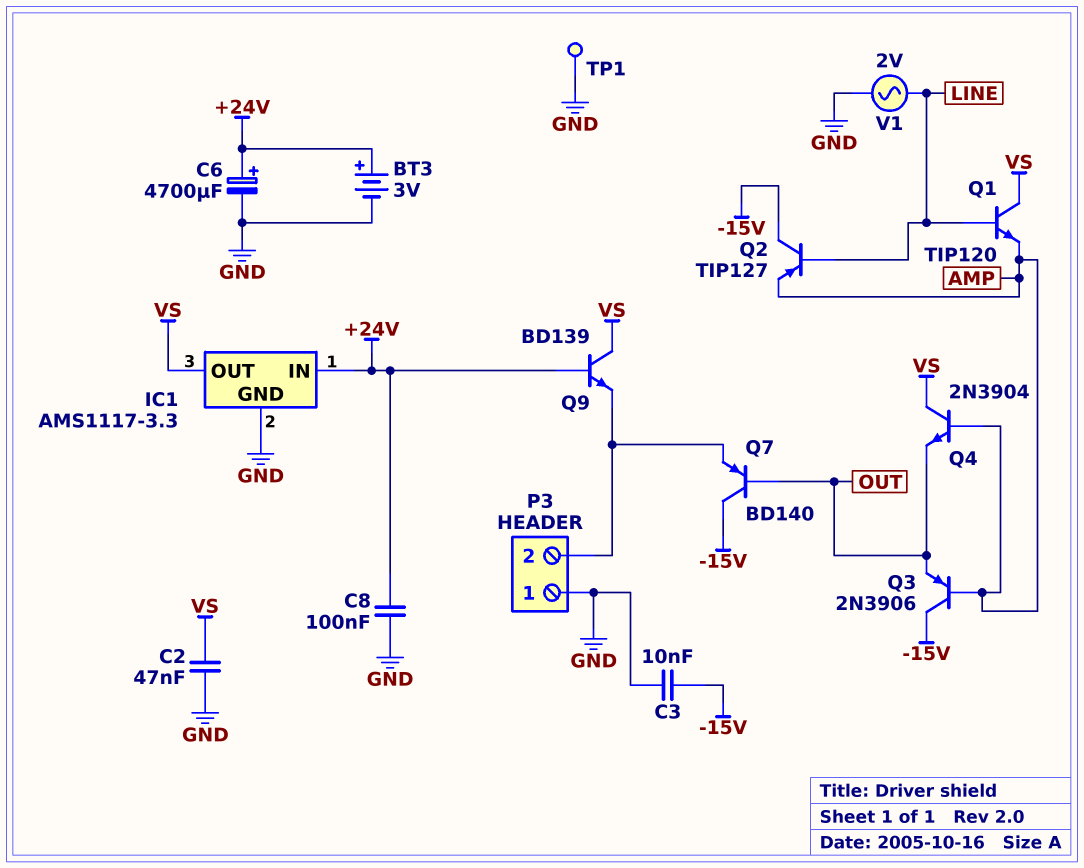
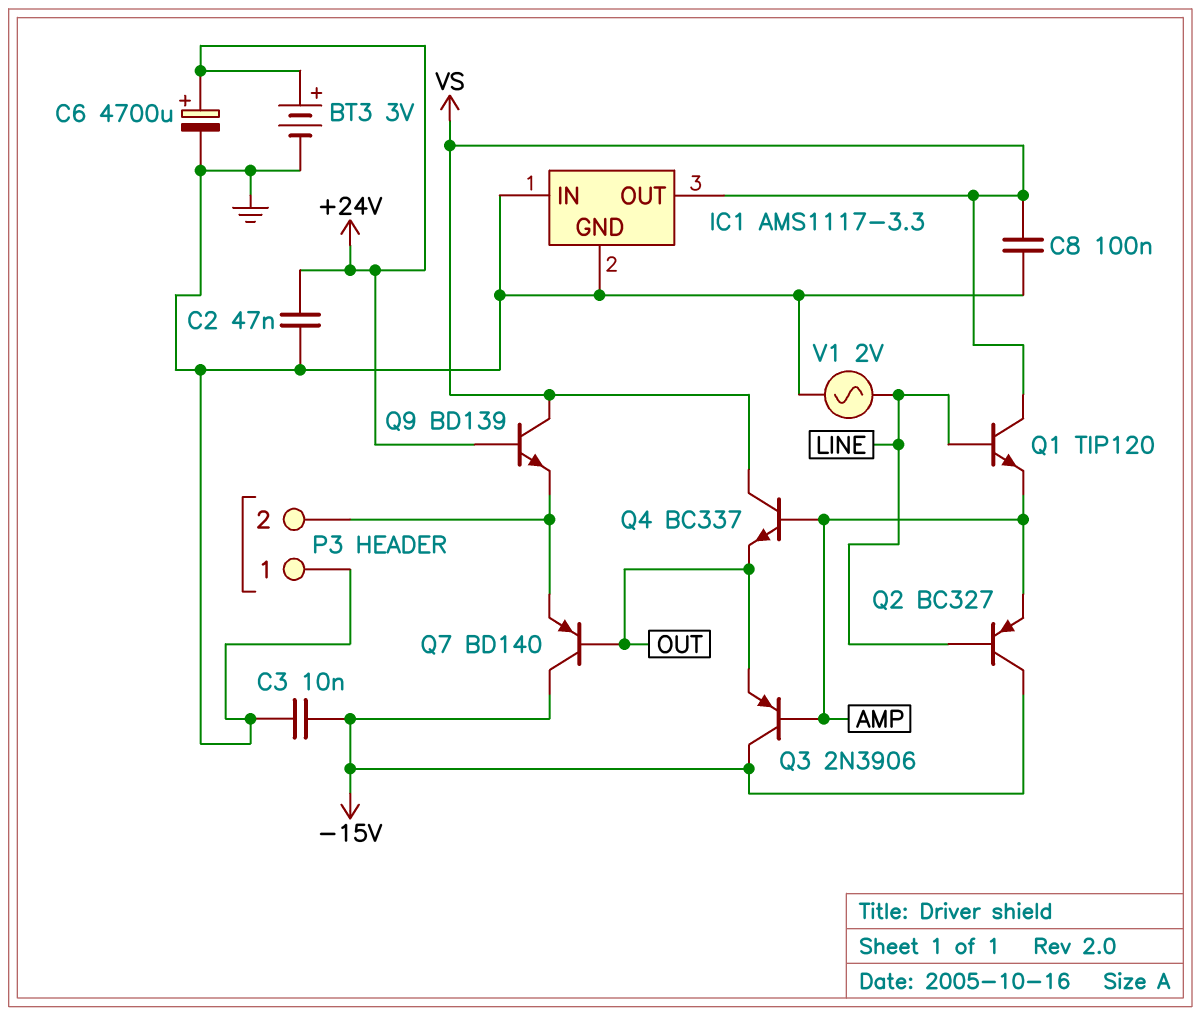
C2: 47nF (GND, VS) -> 47nF (+24V, GND)
C8: 100nF (+24V, GND) -> 100nF (GND, VS)
IC1 pin IN: +24V -> GND
Q2: PNP TIP127 (B LINE, C -15V, E AMP) -> PNP BC327 (B LINE, C -15V, E AMP)
Q4: NPN 2N3904 (B AMP, C VS, E OUT) -> NPN BC337 (B AMP, C VS, E OUT)
TP1: test point (GND) -> none

